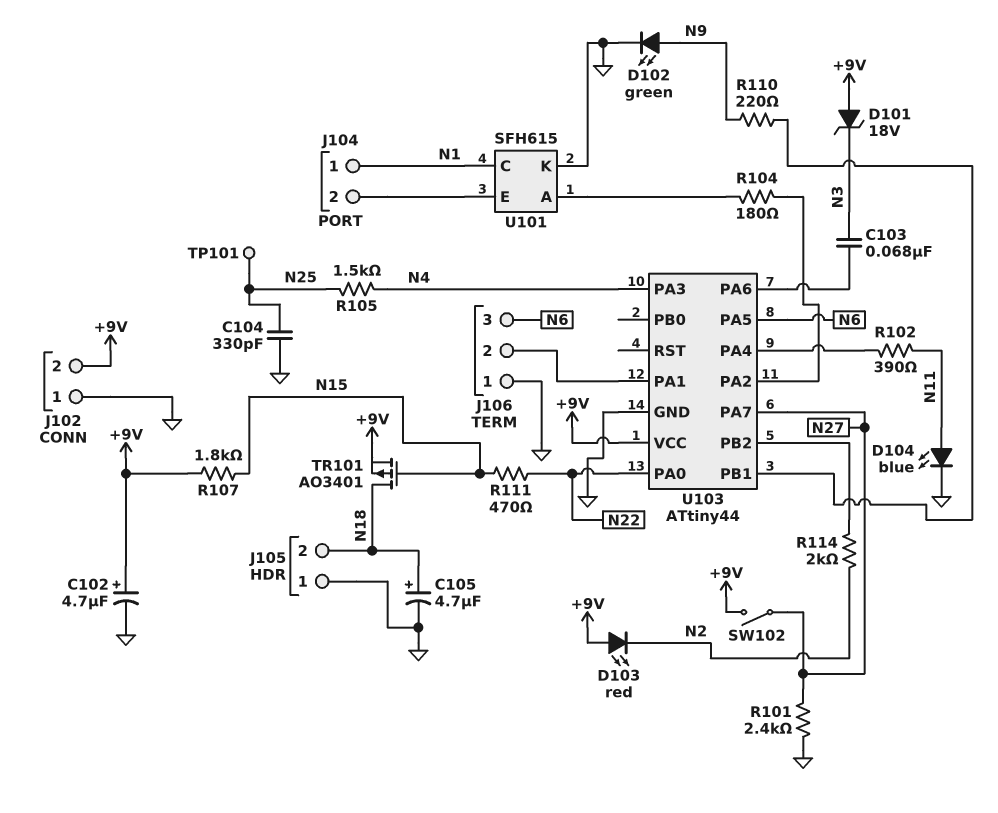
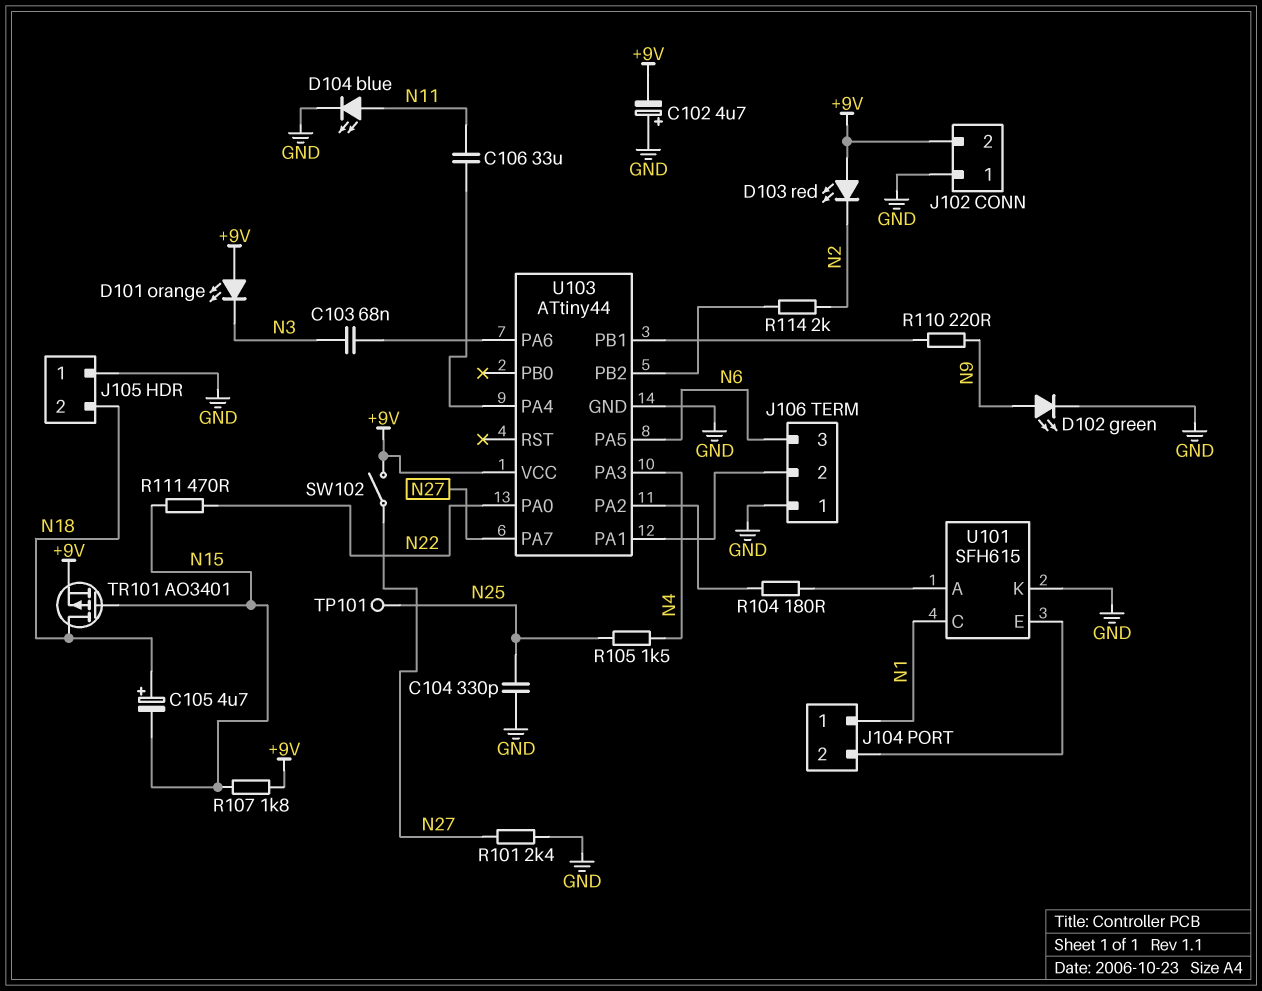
C102: 4.7uF (plus +9V, minus GND) -> 4.7uF (plus GND, minus +9V)
C105: 4.7uF (plus N18, minus GND) -> 4.7uF (plus N18, minus N15)
C106: none -> 33uF (N11, U103/PA4)
D101: zener 18V (A +9V, K N3) -> LED orange (A +9V, K N3)
R102: 390 (N11, U103/PA4) -> none

